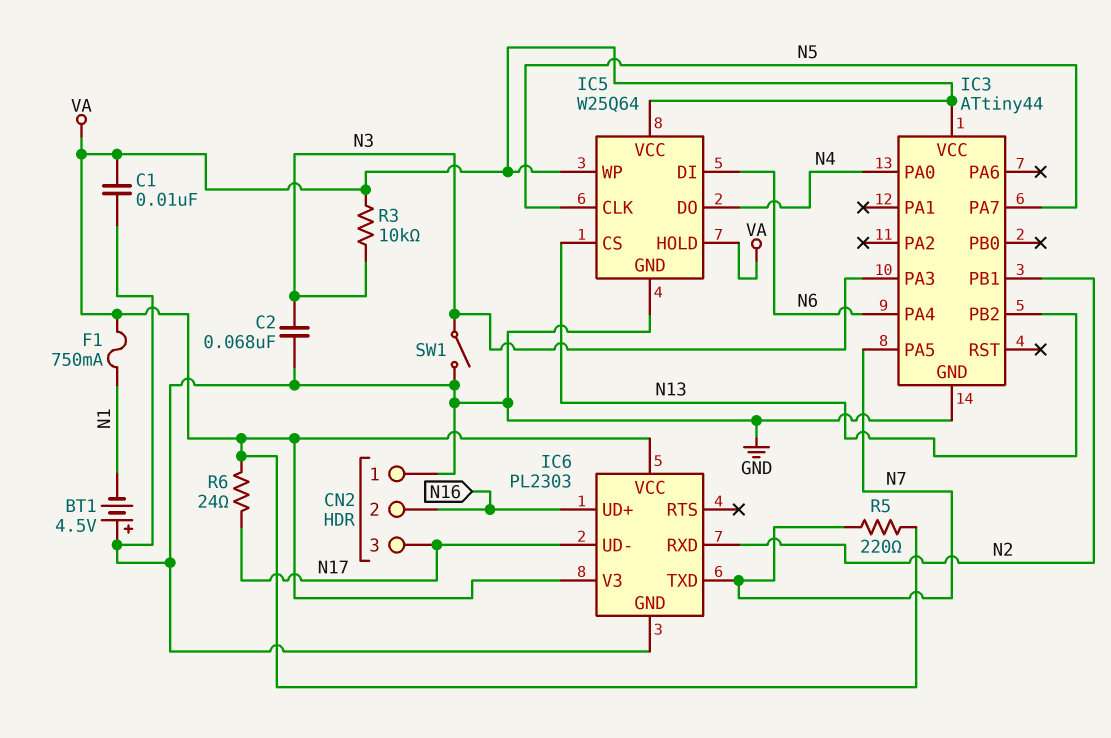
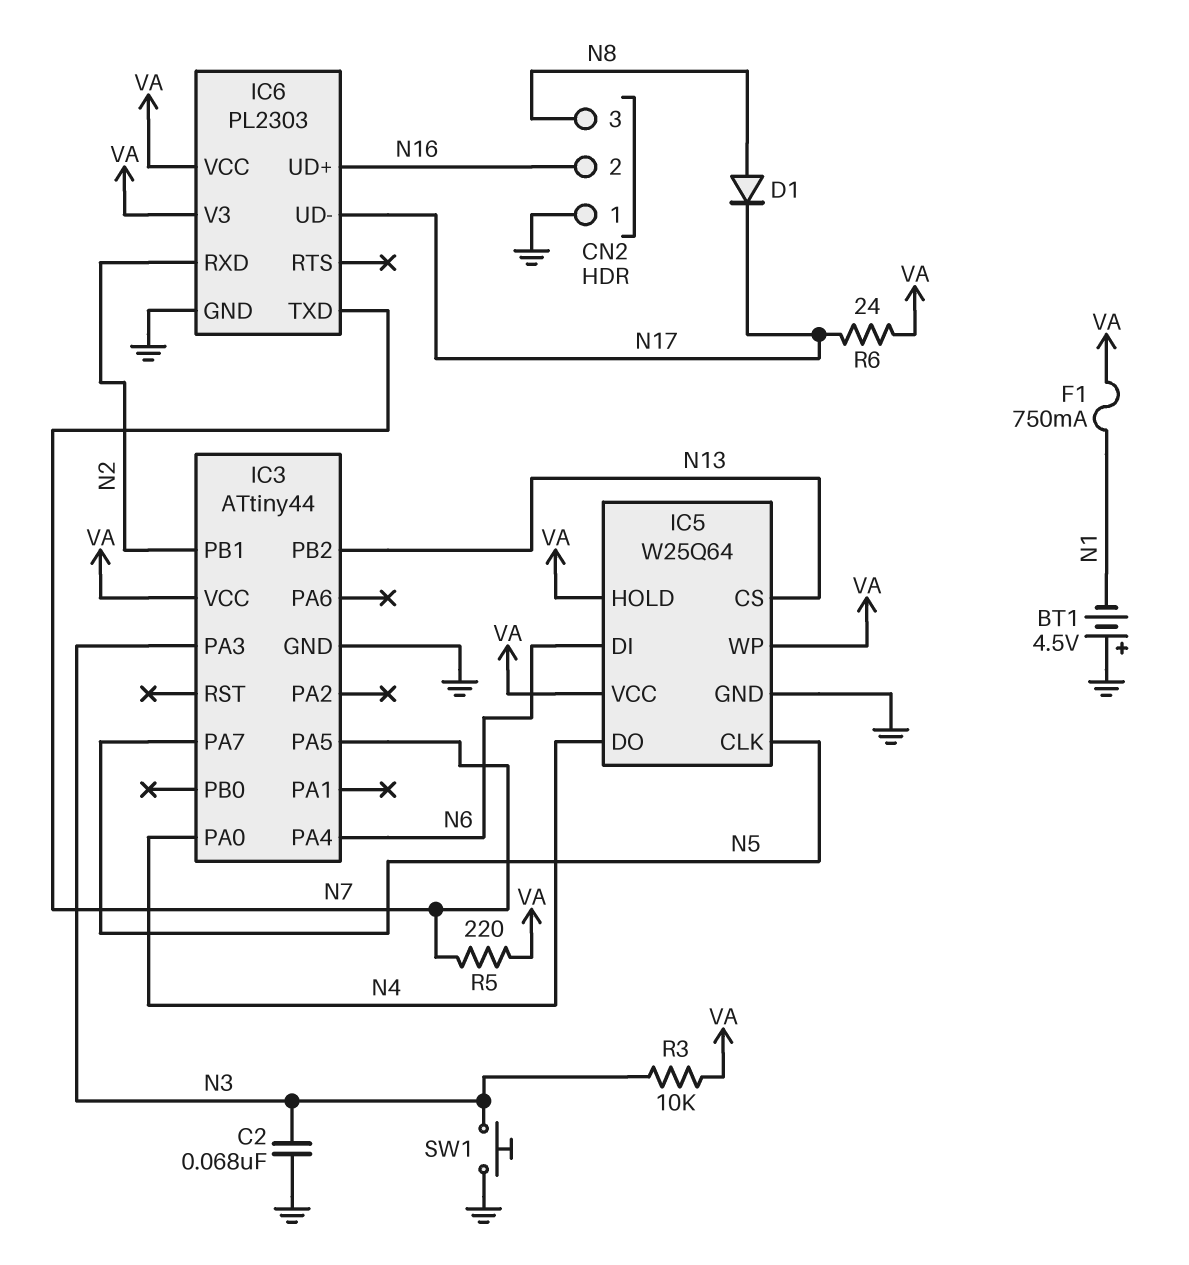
C1: 10nF (GND, VA) -> none
CN2 pin 3: N17 -> N8
D1: none -> diode (A N8, K N17)
SW1: switch (GND, N3) -> button (GND, N3)

